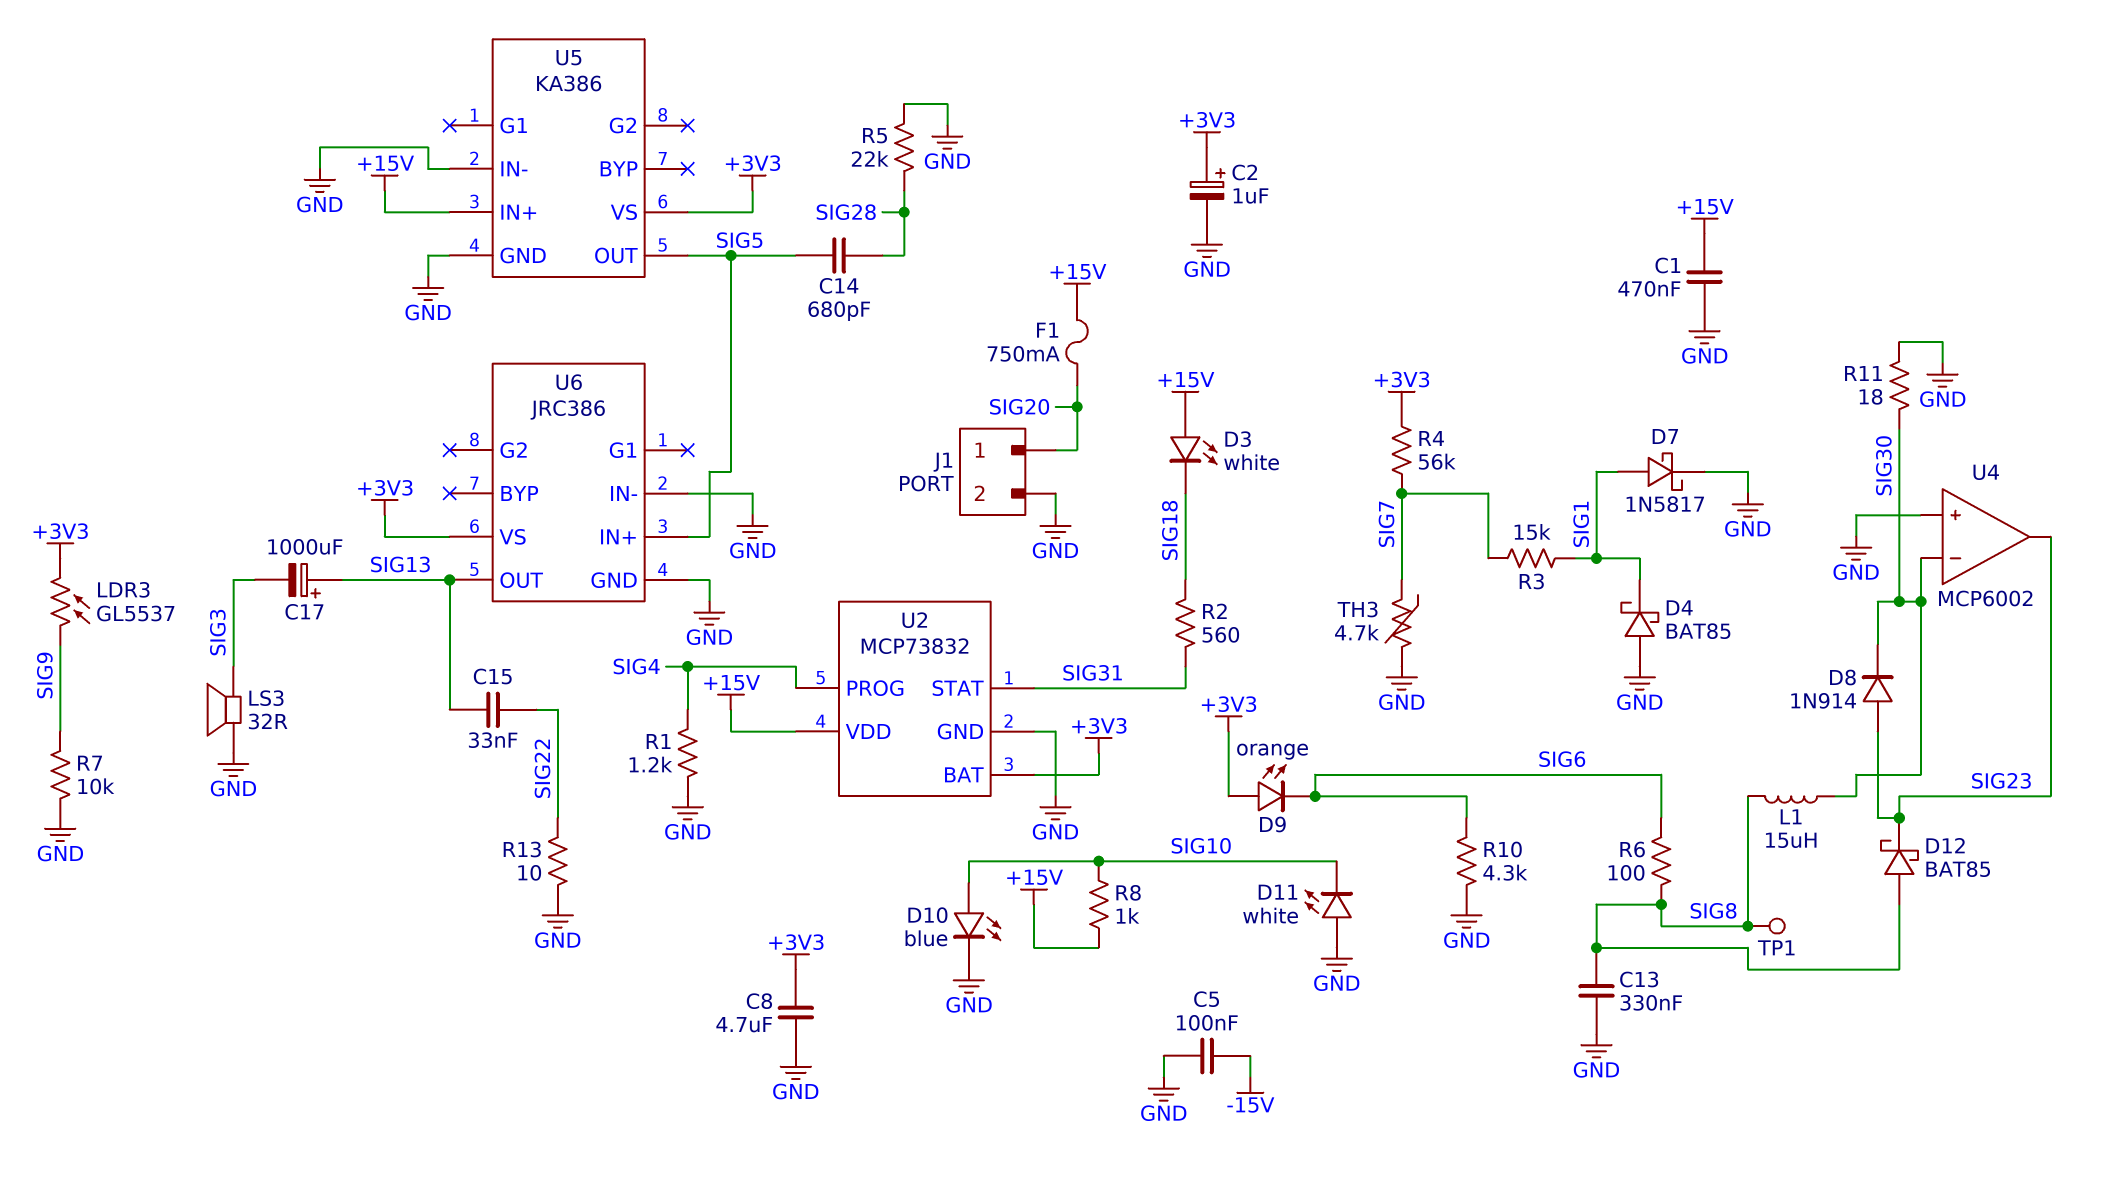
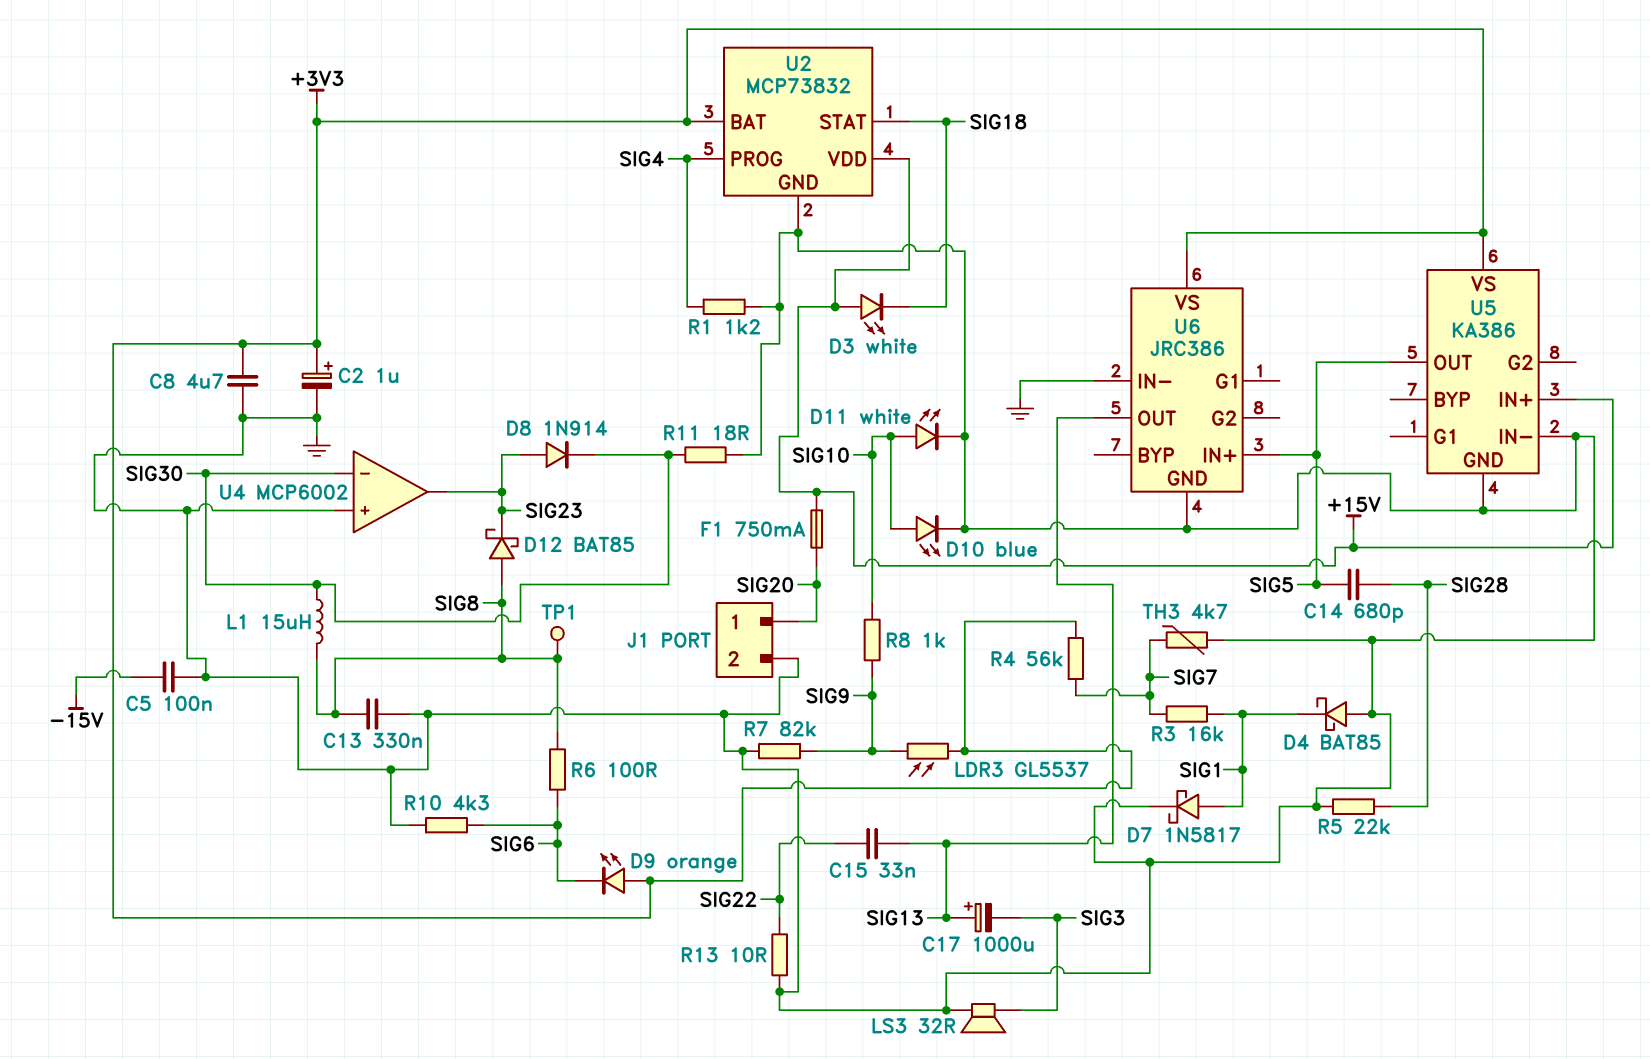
C1: 470nF (+15V, GND) -> none
D11: LED white (A GND, K SIG10) -> LED white (A SIG10, K GND)
R2: 560 (SIG18, SIG31) -> none
R3: 15k (SIG1, SIG7) -> 16k (SIG1, SIG7)
R7: 10k (GND, SIG9) -> 82k (GND, SIG9)
R8: 1k (+15V, SIG10) -> 1k (SIG9, SIG10)
U2 pin STAT: SIG31 -> SIG18

